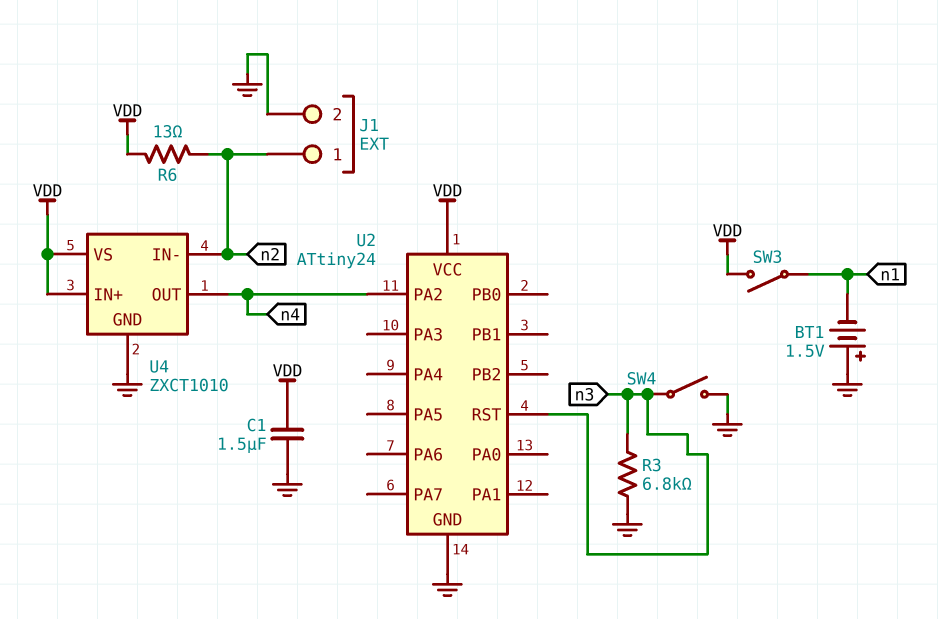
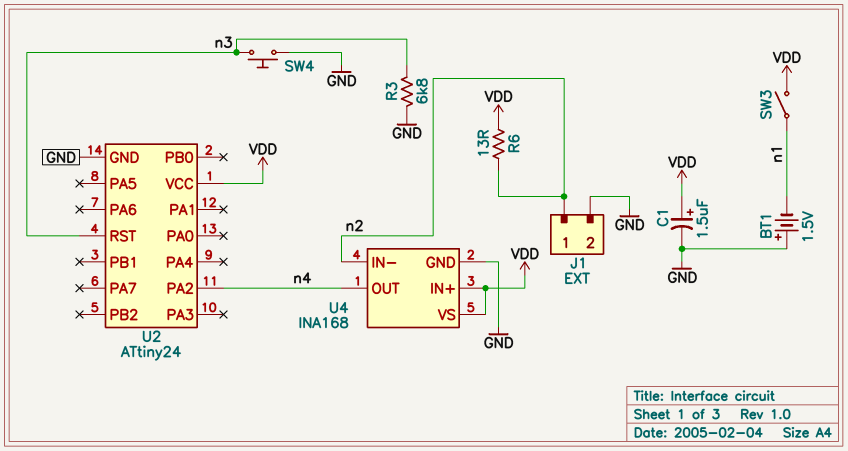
C1: 1.5uF (GND, VDD) -> 1.5uF (plus VDD, minus GND)
SW4: switch (GND, n3) -> button (GND, n3)
U4: ZXCT1010 -> INA168

